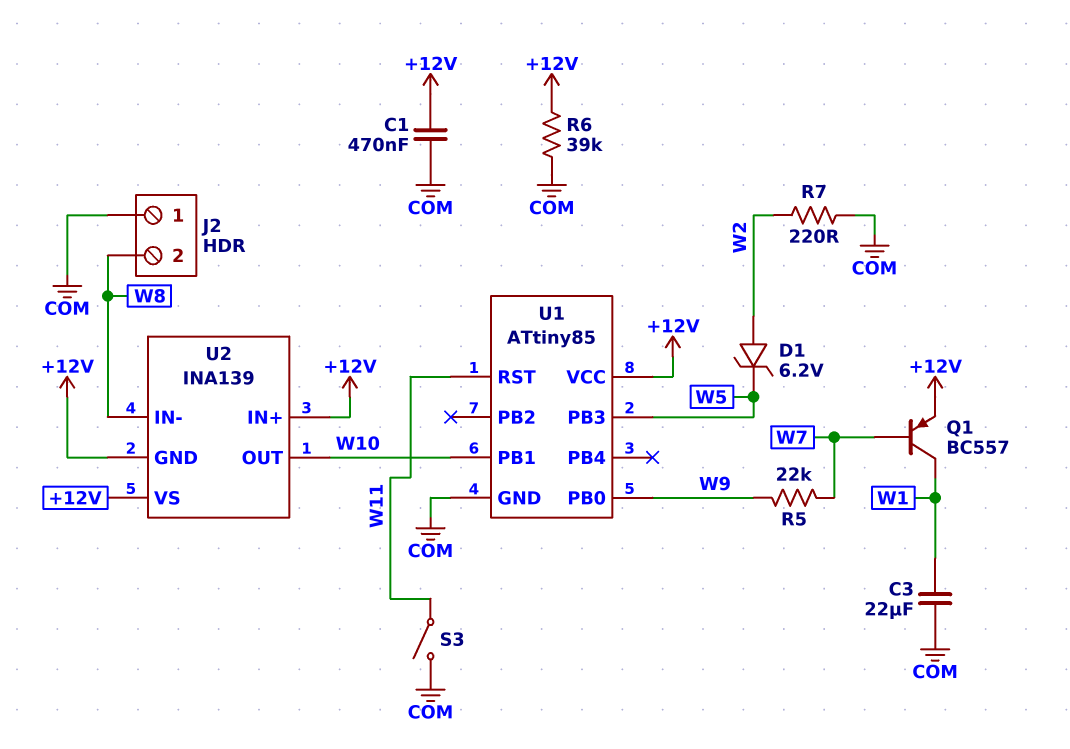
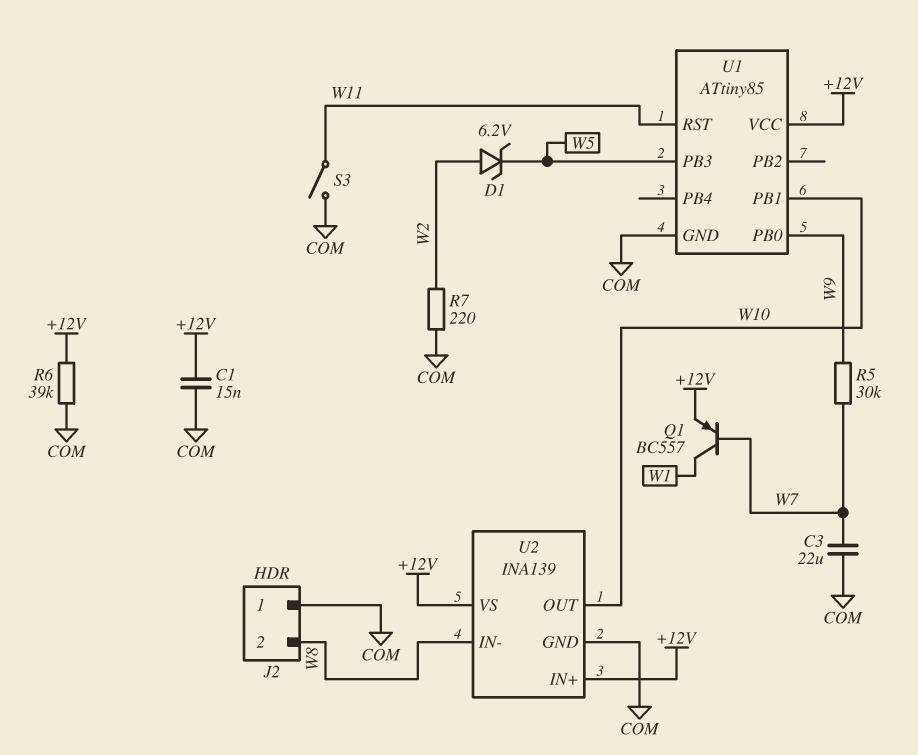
C1: 470nF (+12V, COM) -> 15nF (+12V, COM)
C3: 22uF (COM, W1) -> 22uF (COM, W7)
R5: 22k (W7, W9) -> 30k (W7, W9)
U2 pin GND: +12V -> COM

